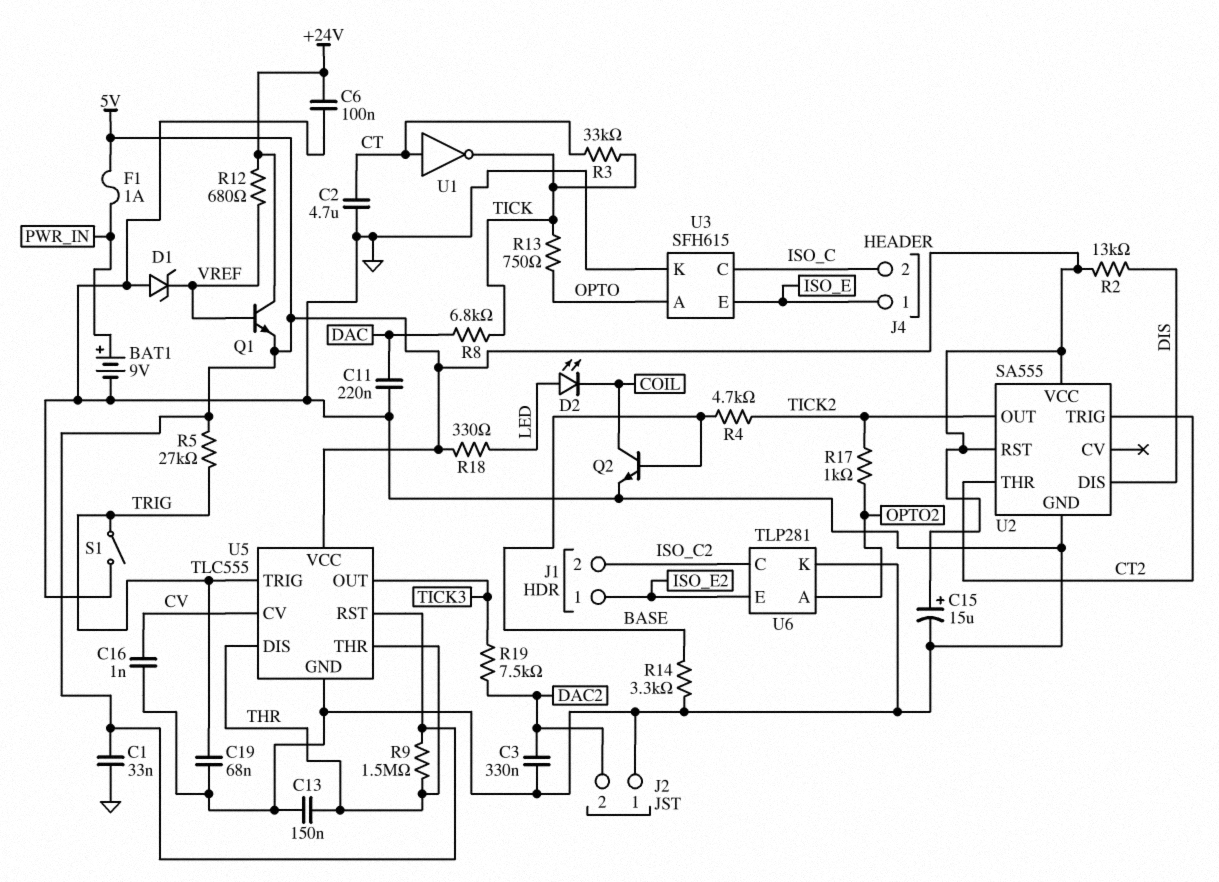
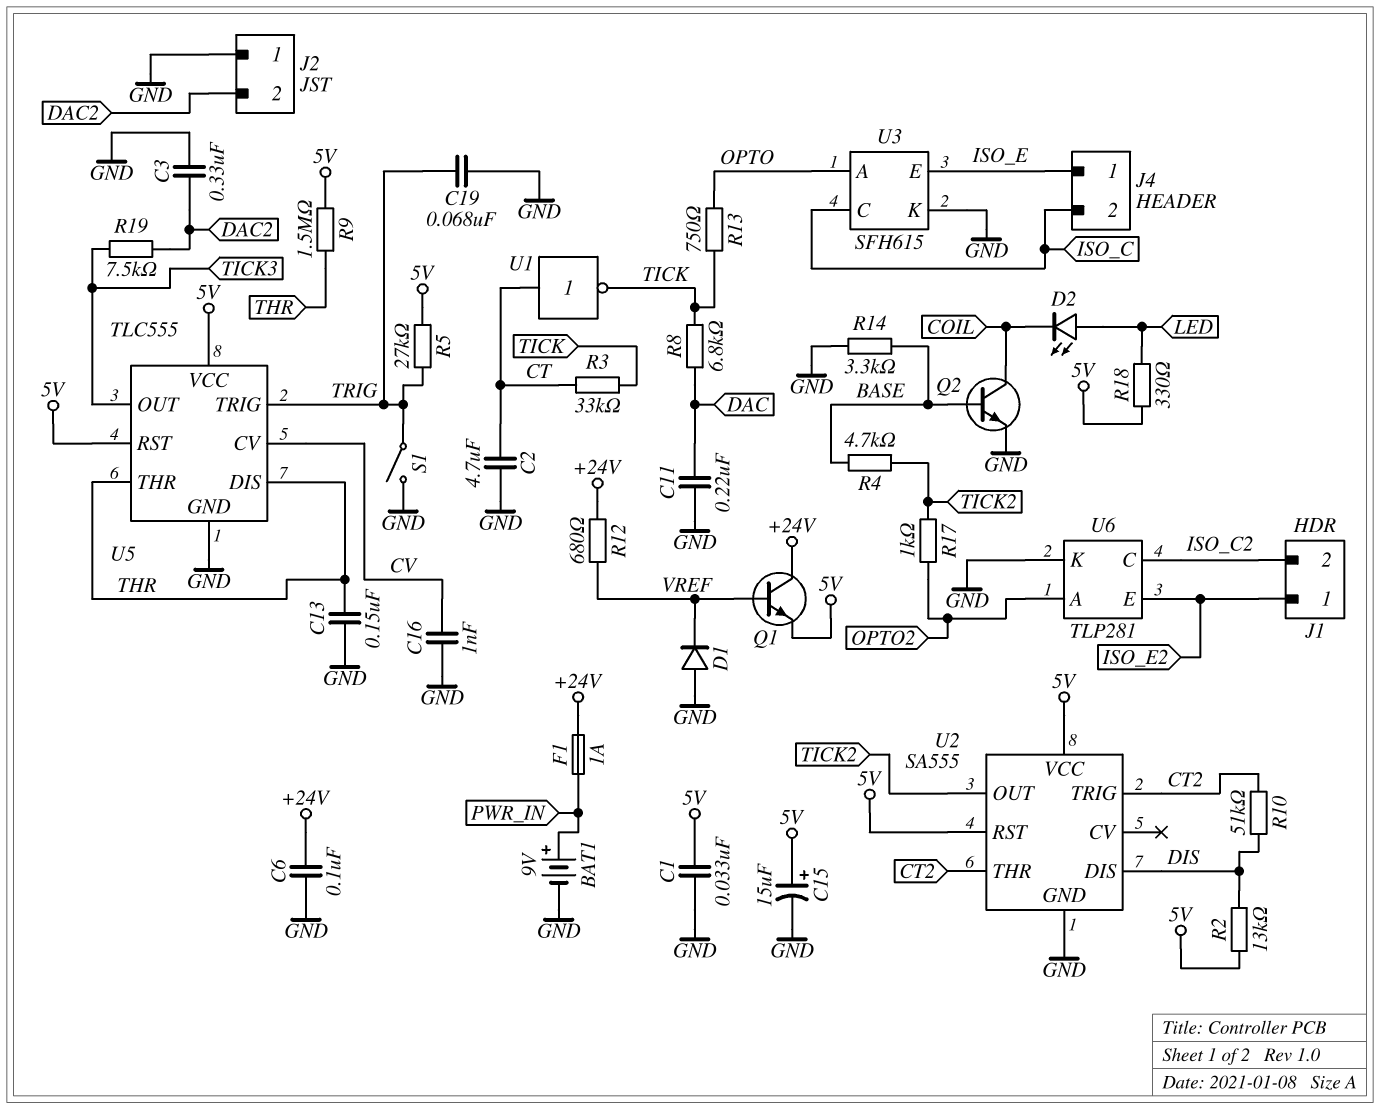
D1: zener (A GND, K VREF) -> diode (A GND, K VREF)
F1: 1A (5V, PWR_IN) -> 1A (+24V, PWR_IN)
R10: none -> 51k (CT2, DIS)

